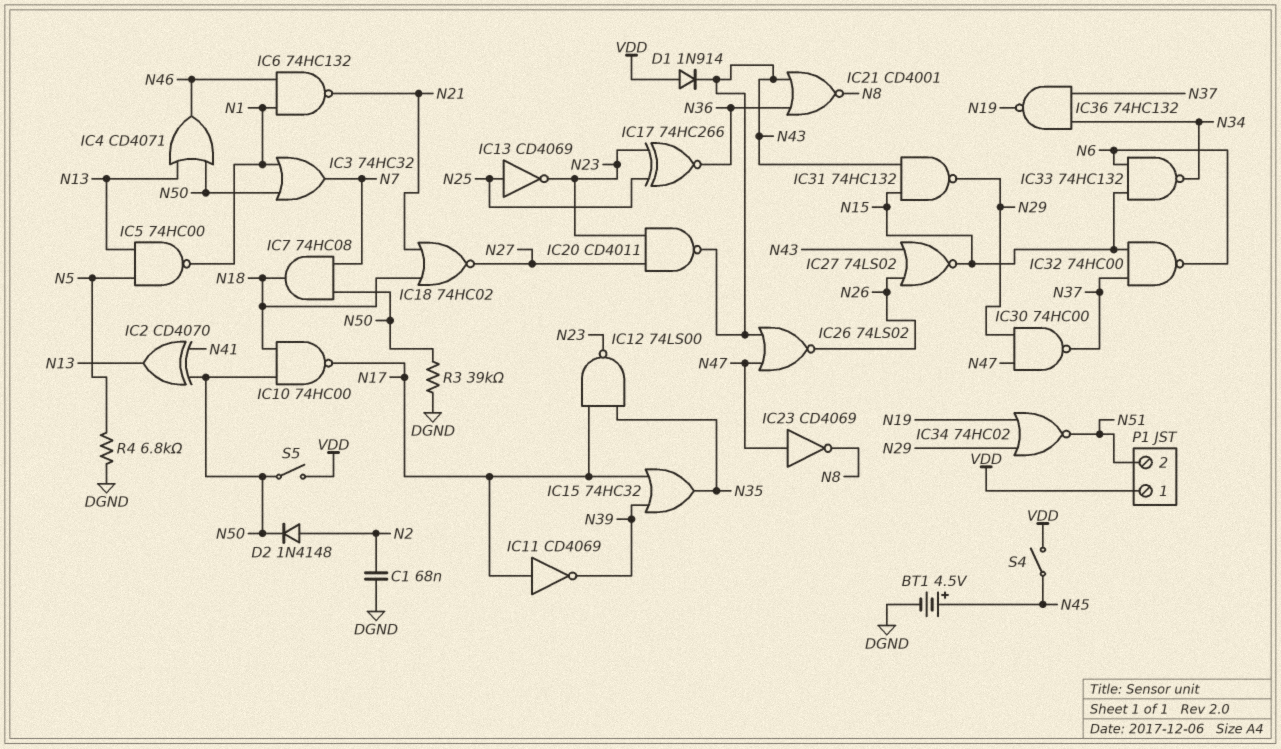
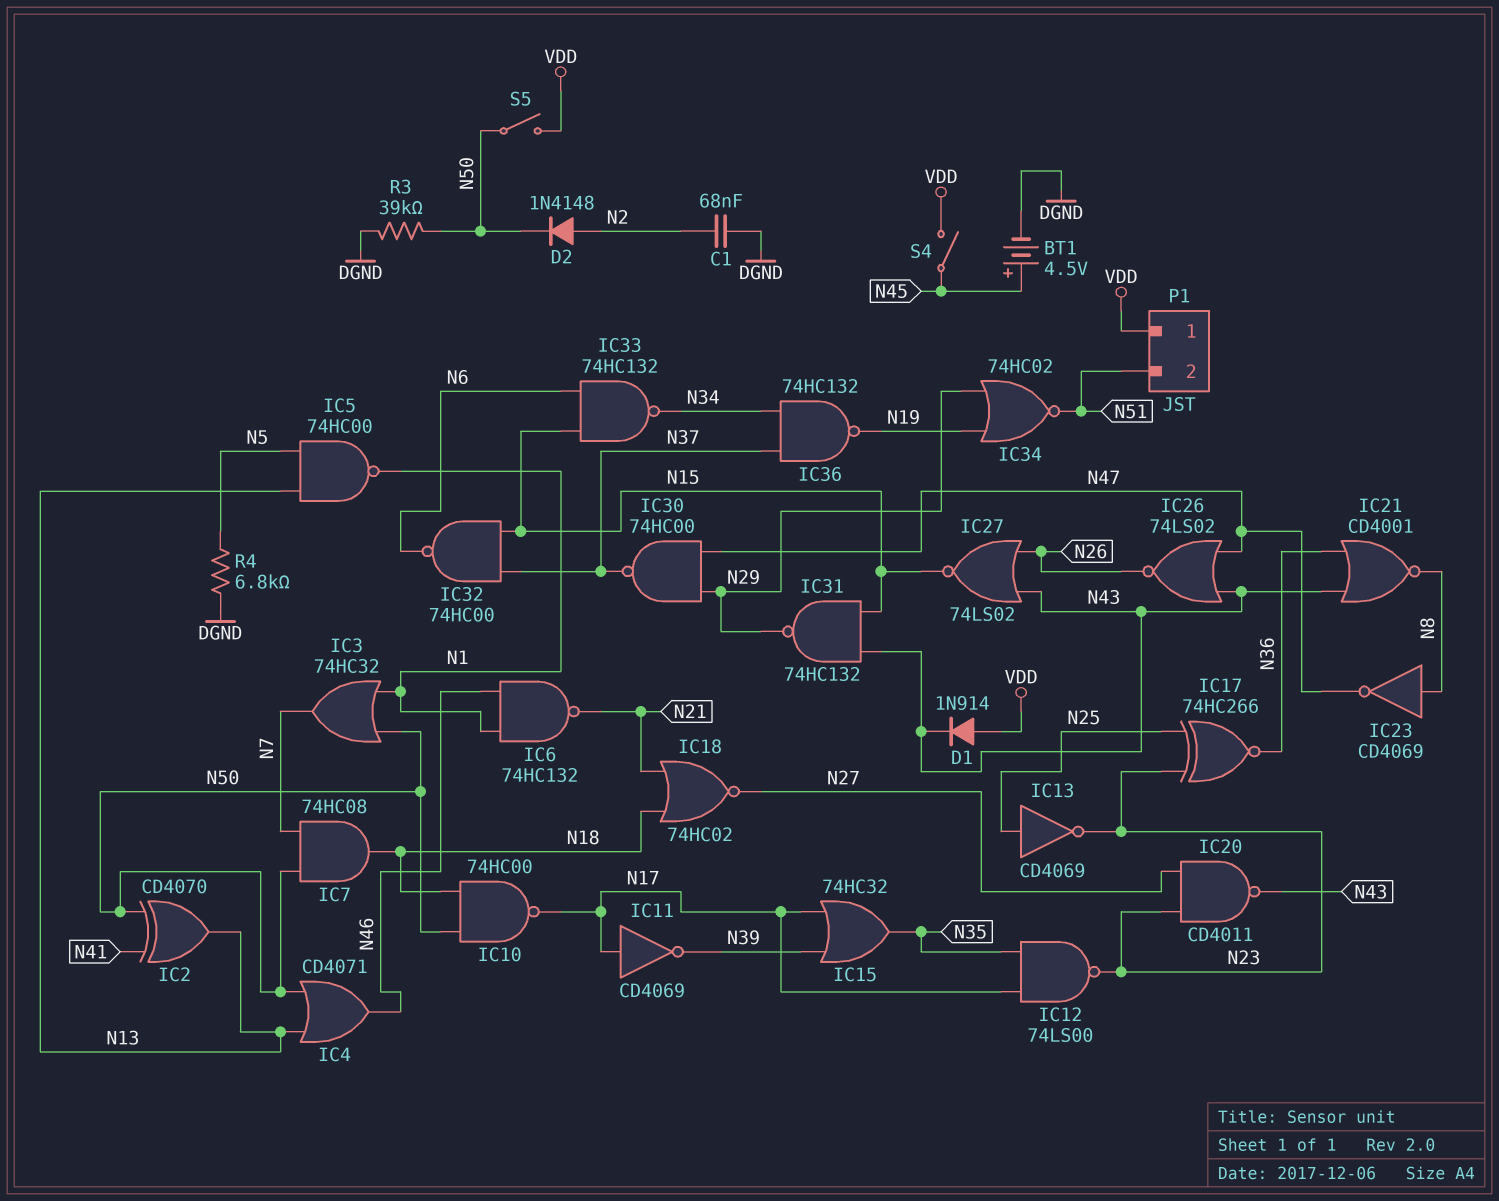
IC23: NOT CD4069 (in N47, out N8) -> NOT CD4069 (in N8, out N47)

